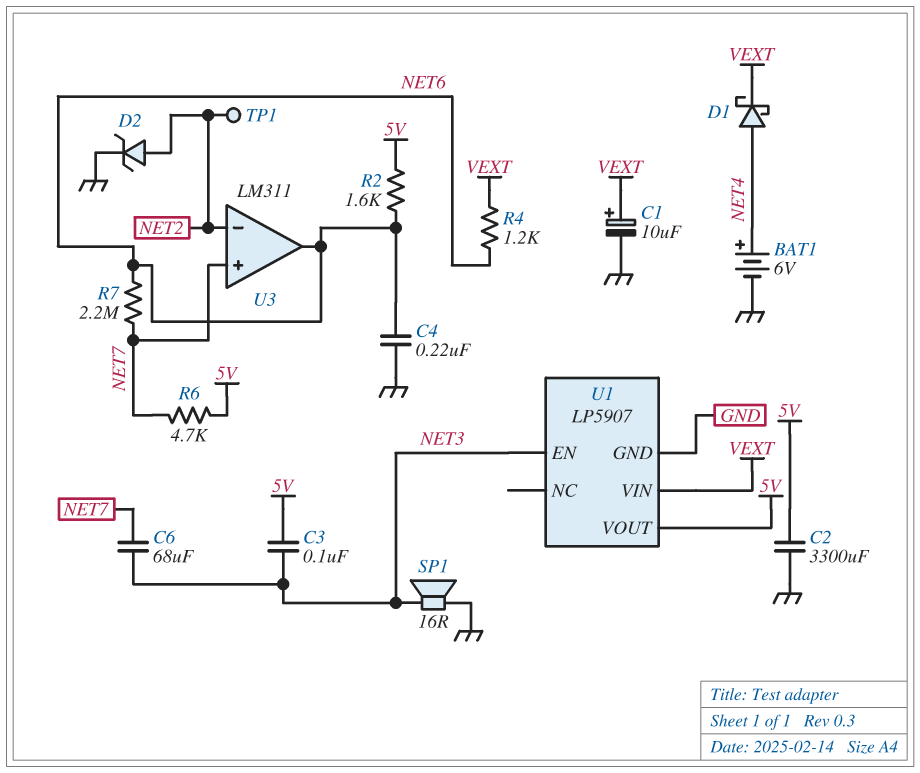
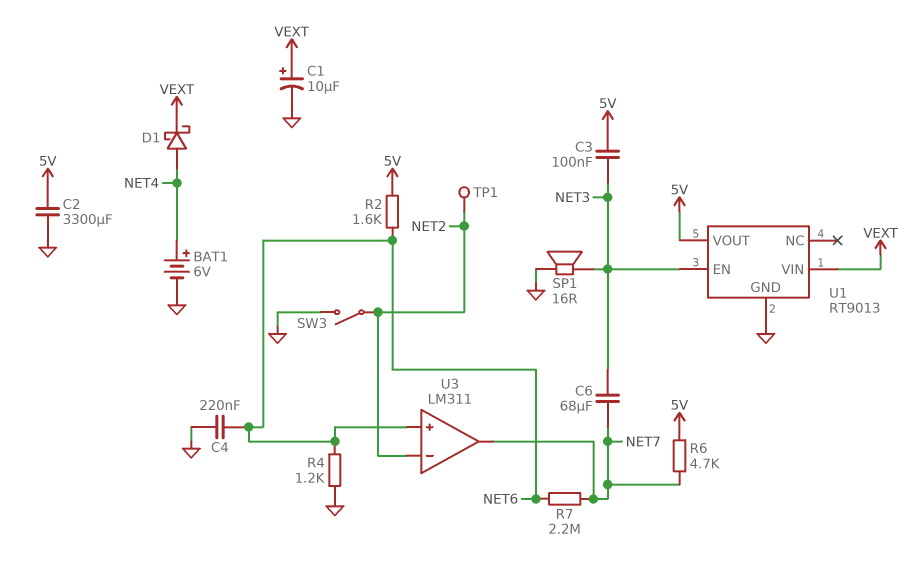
D2: zener (A NET2, K GND) -> none
R4: 1.2k (NET6, VEXT) -> 1.2k (GND, NET6)
SW3: none -> switch (GND, NET2)
U1: LP5907 -> RT9013
U3 pin in+: NET7 -> NET6
U3 pin out: NET6 -> NET7

